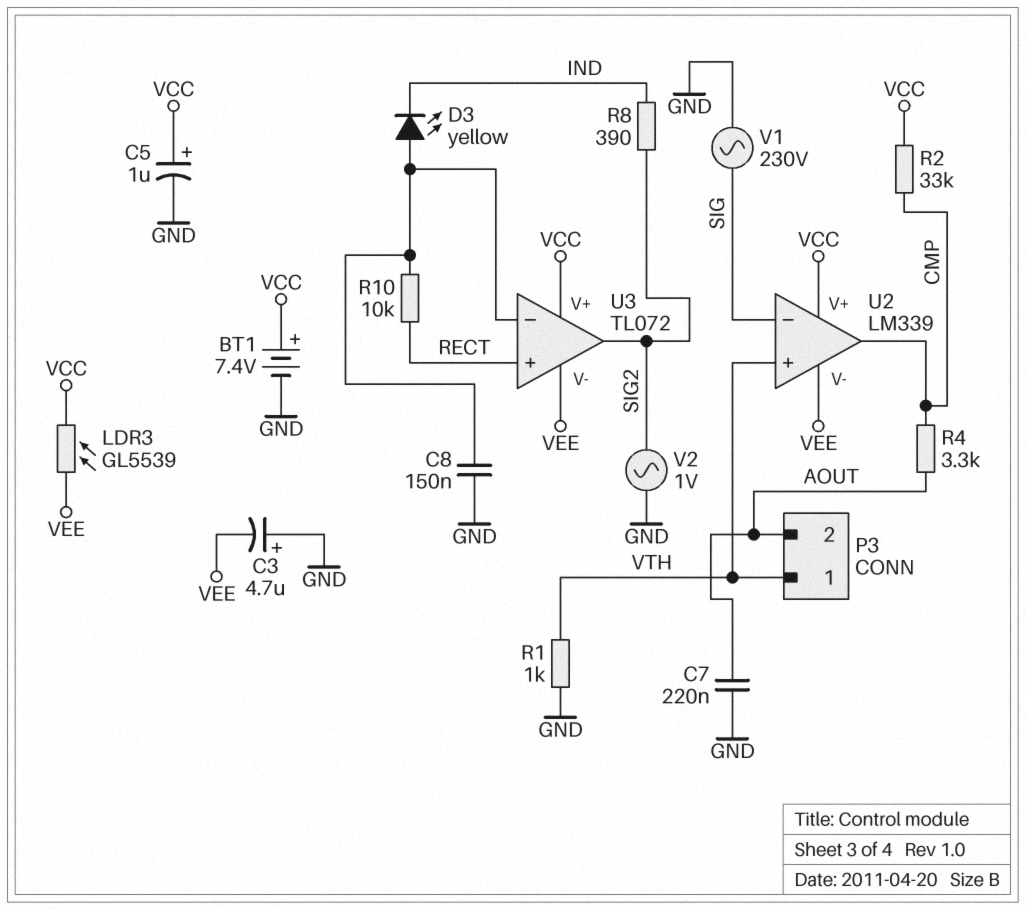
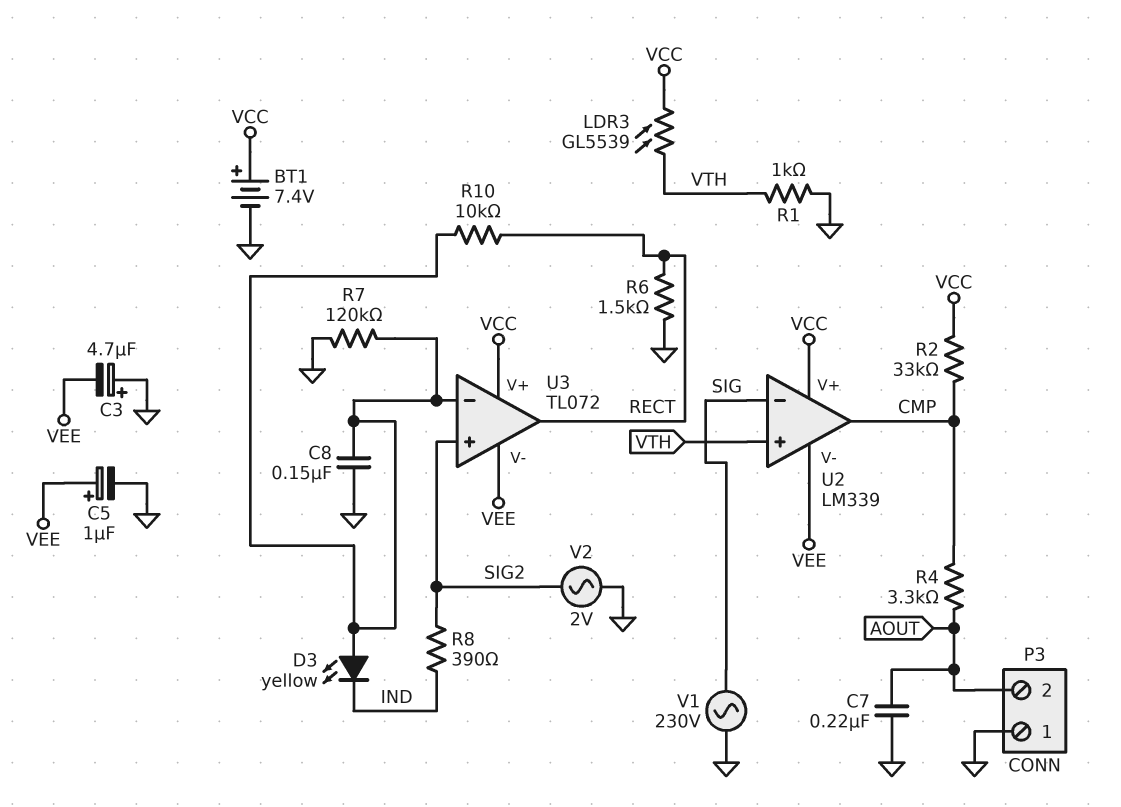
C5: 1uF (plus VCC, minus GND) -> 1uF (plus VEE, minus GND)
LDR3: GL5539 (VCC, VEE) -> GL5539 (VCC, VTH)
P3 pin 1: VTH -> GND
R6: none -> 1.5k (GND, RECT)
R7: none -> 120k (GND, U3/in-)
U3 pin in+: RECT -> SIG2
U3 pin out: SIG2 -> RECT
V2: AC 1V (GND, SIG2) -> AC 2V (GND, SIG2)

